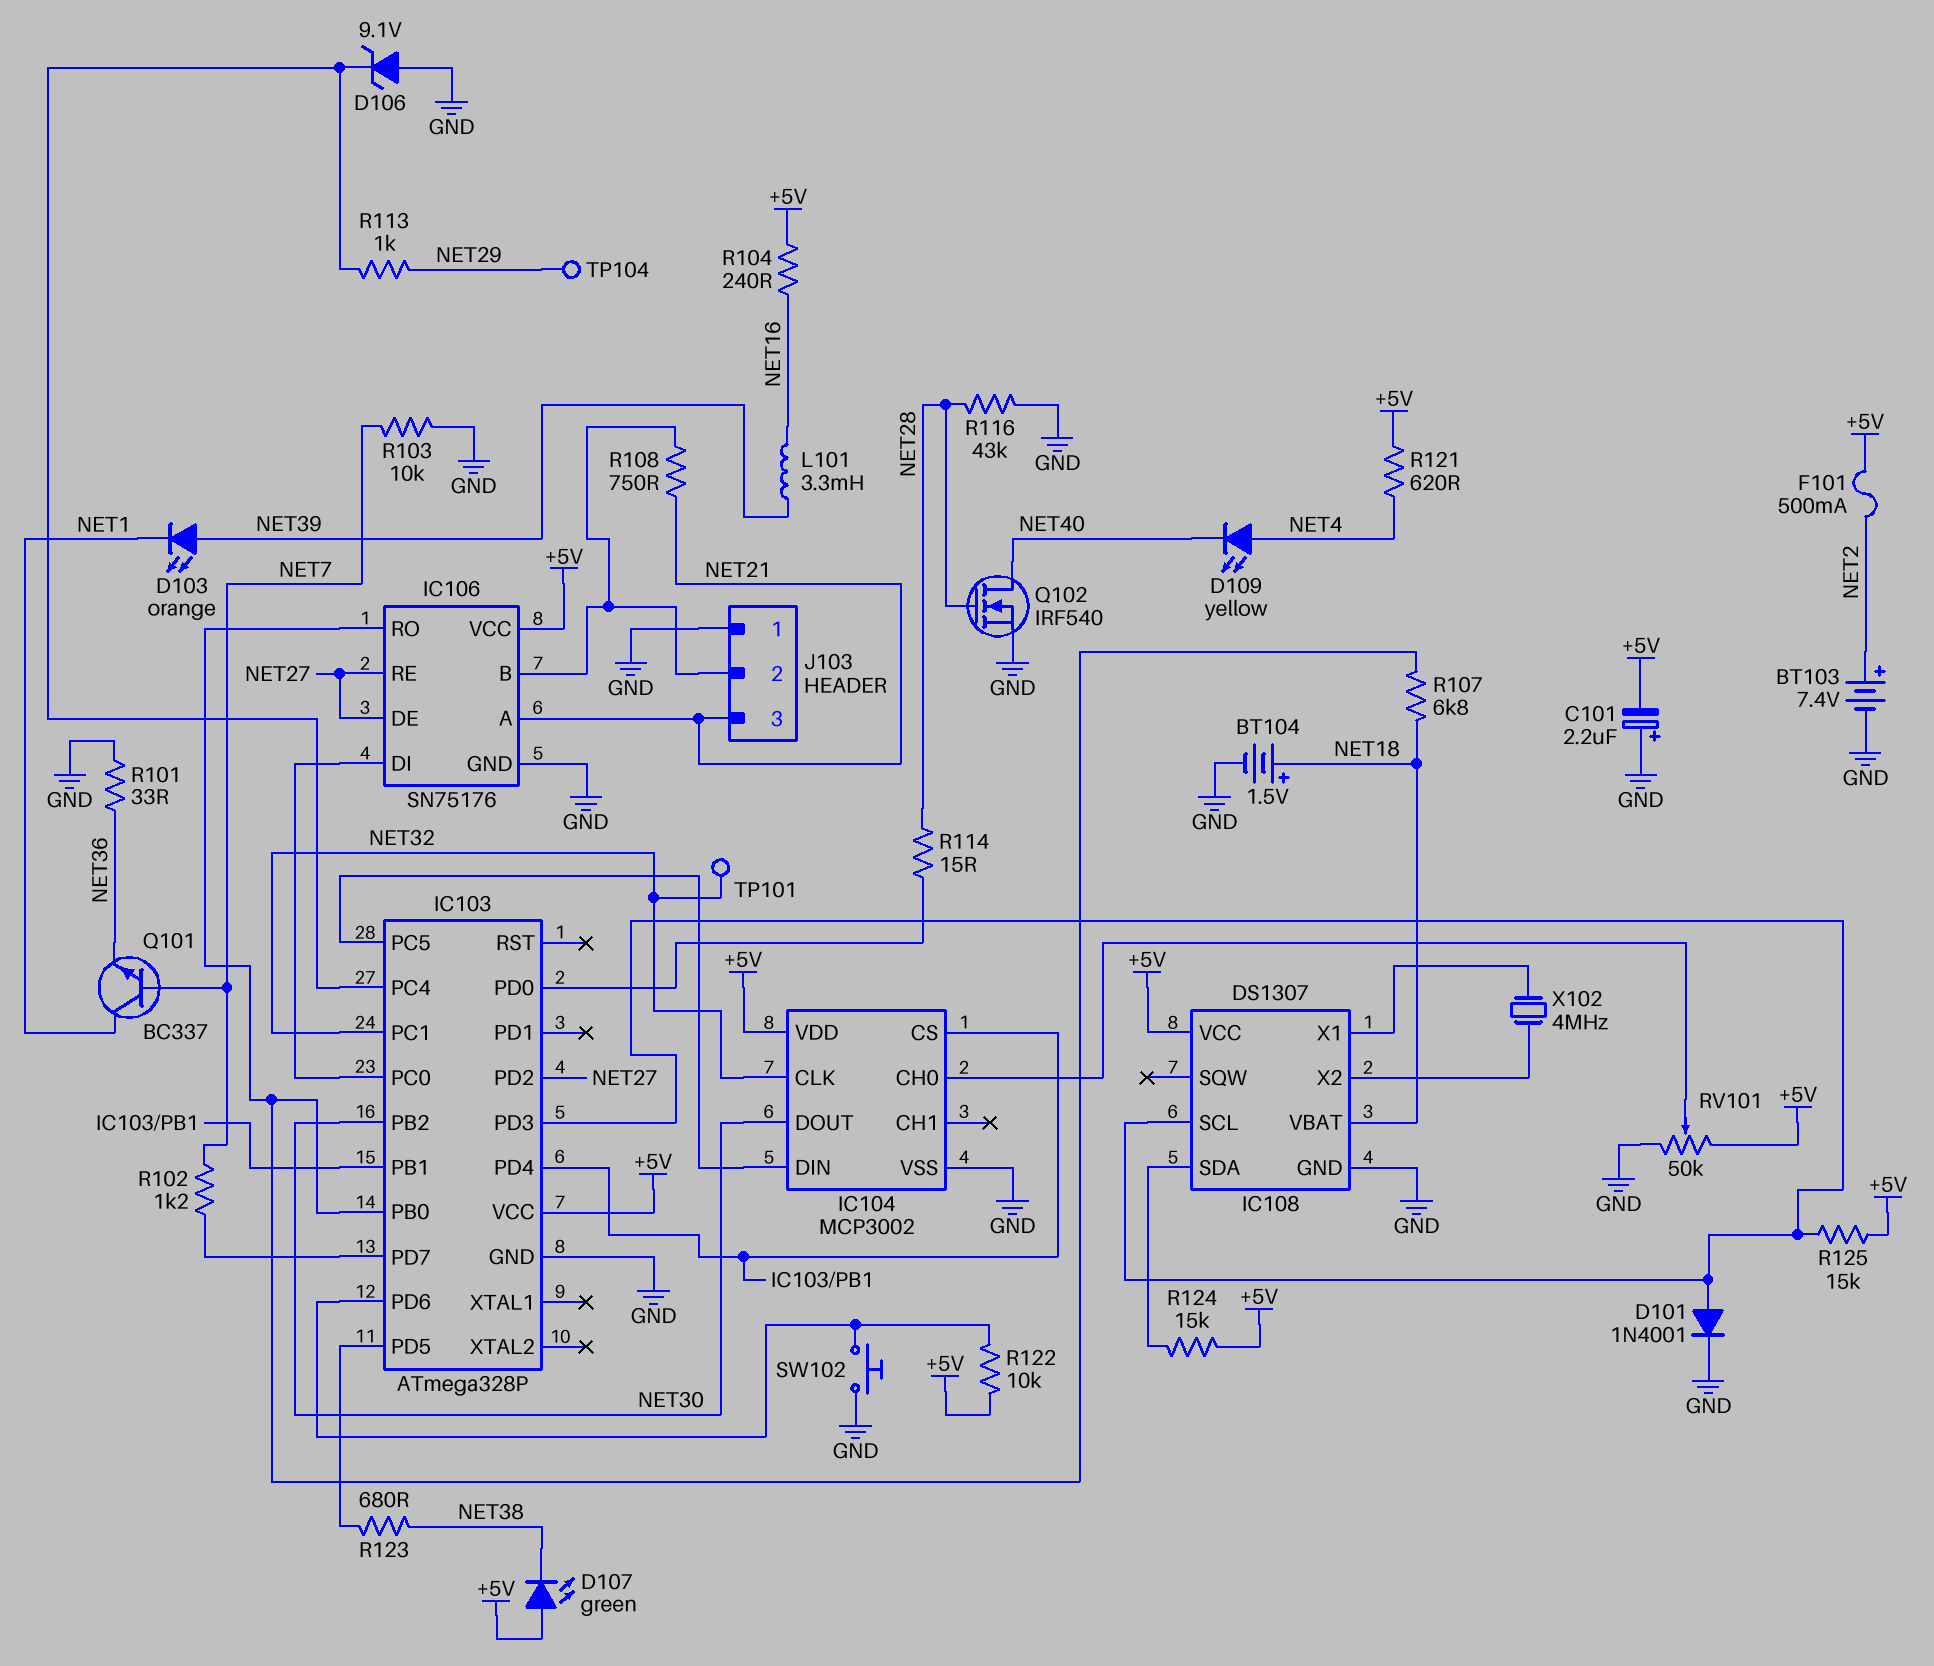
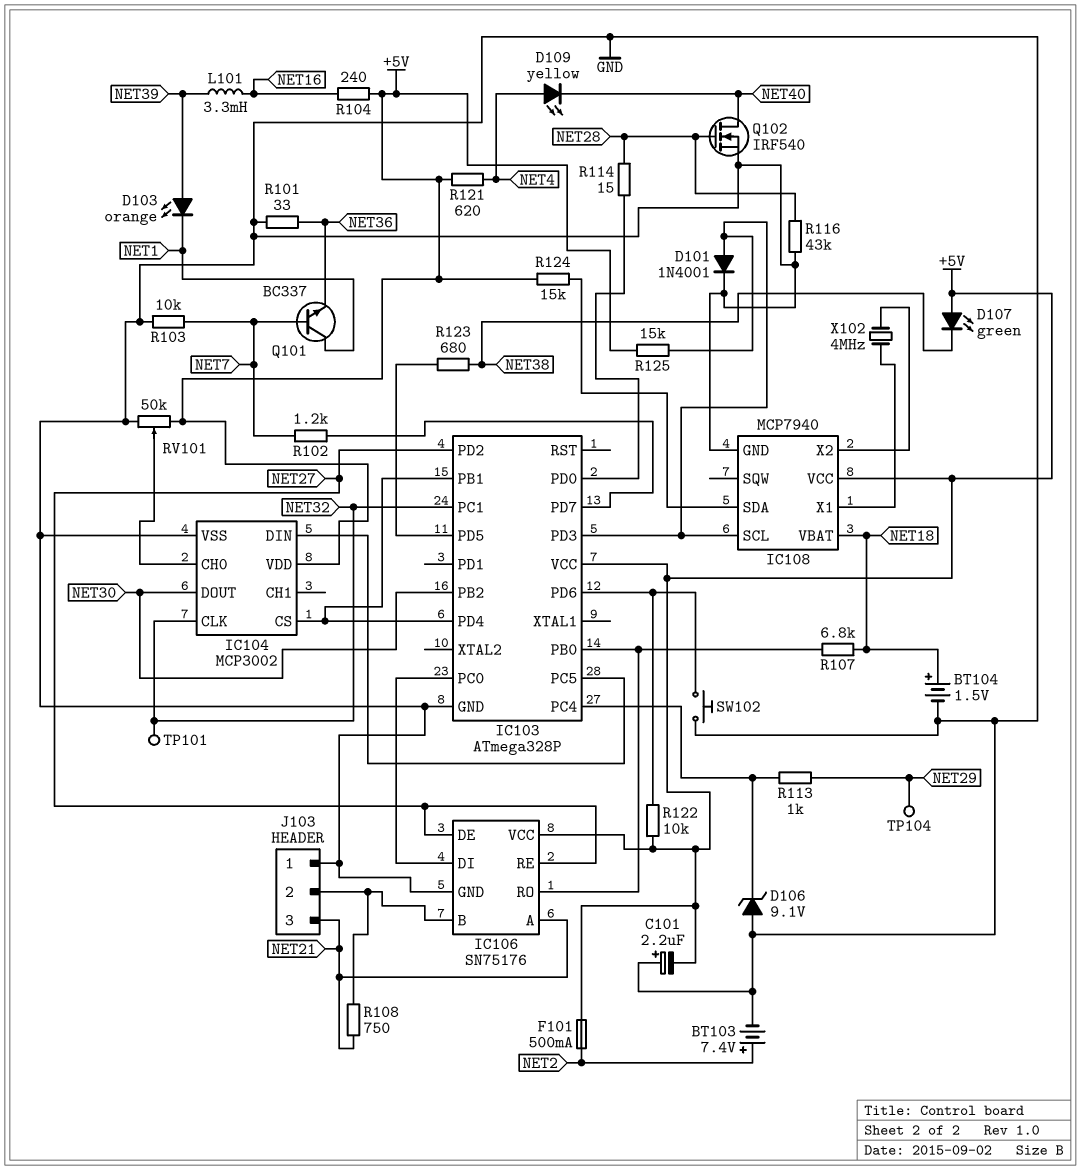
IC108: DS1307 -> MCP7940

